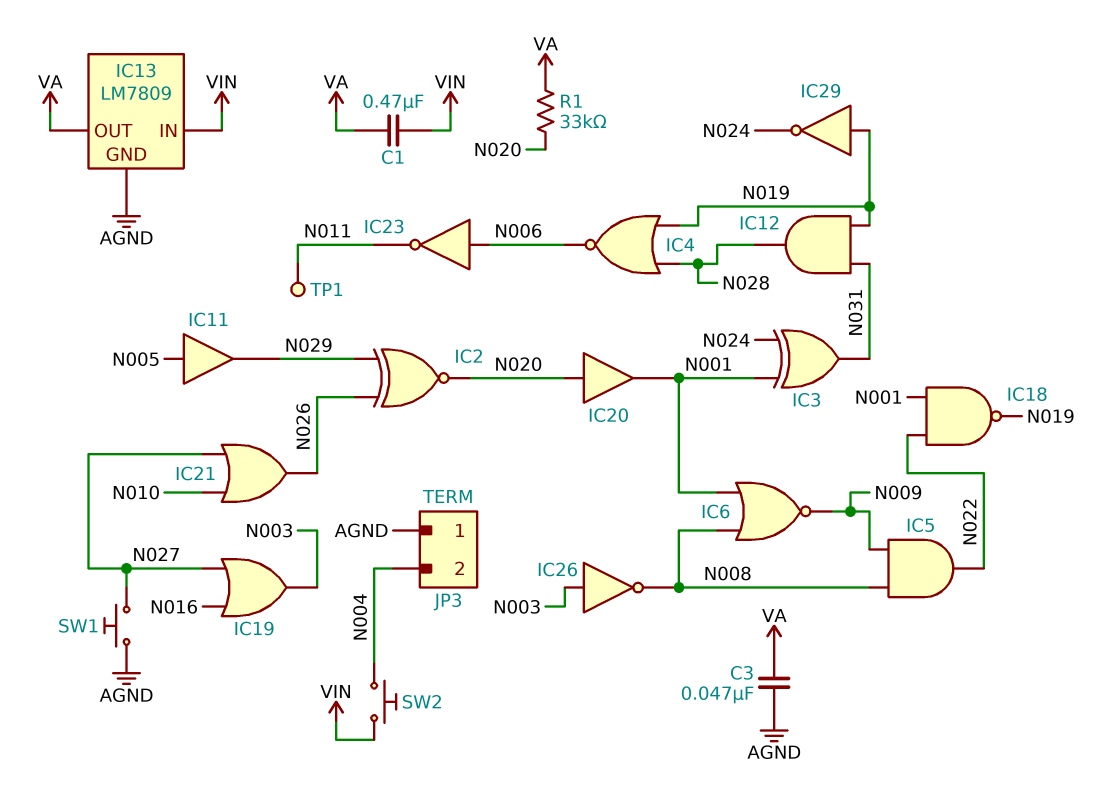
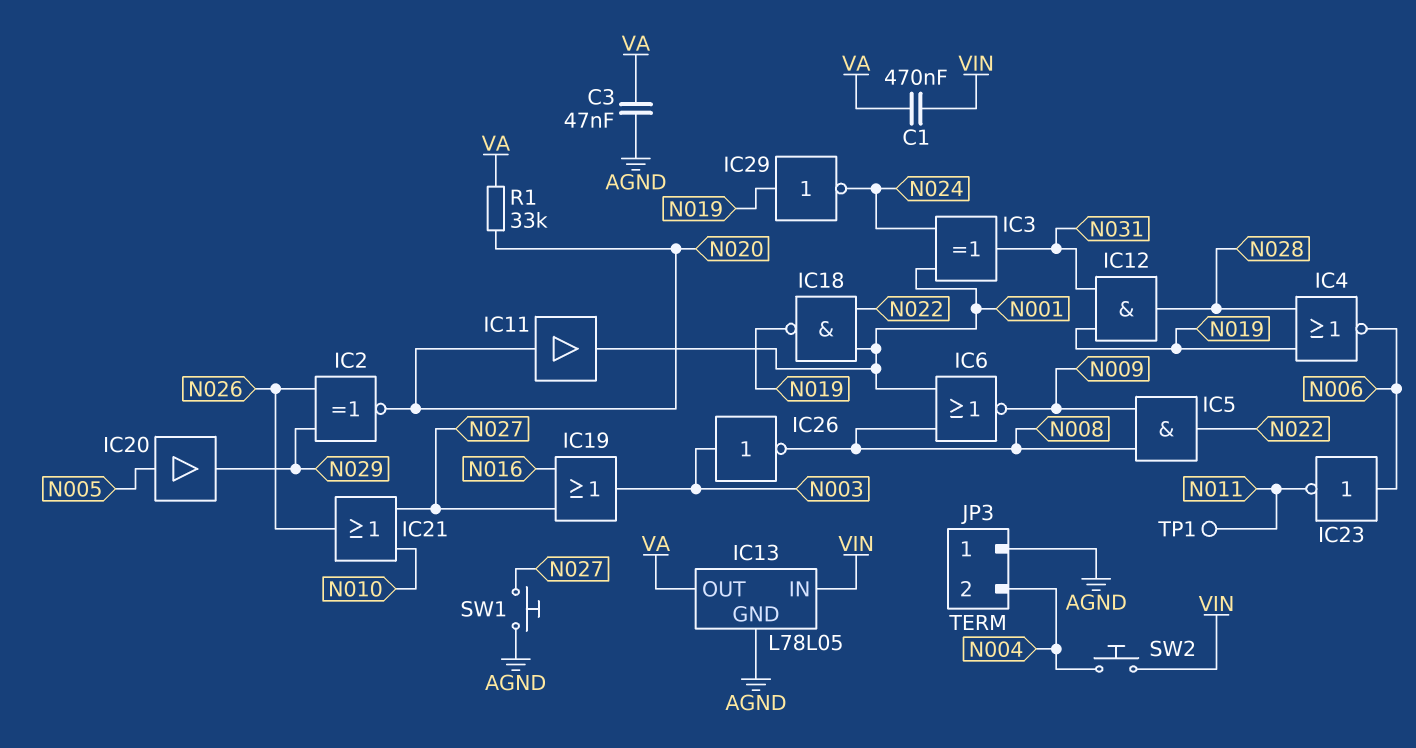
IC11: buffer (in N005, out N029) -> buffer (in N020, out N001)
IC13: LM7809 -> L78L05
IC20: buffer (in N020, out N001) -> buffer (in N005, out N029)

